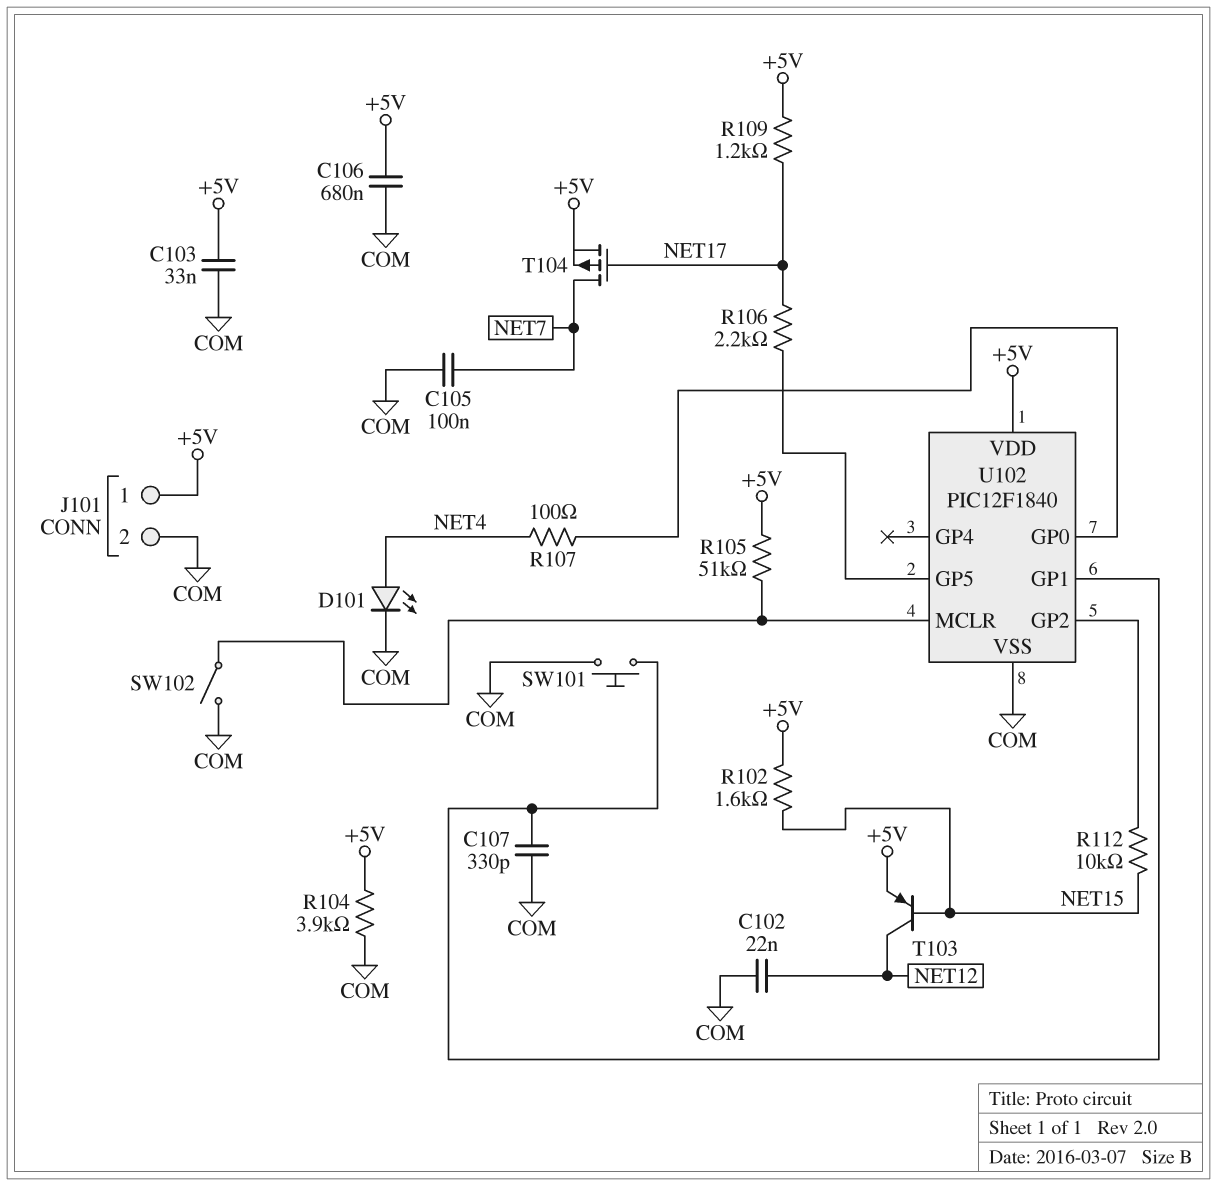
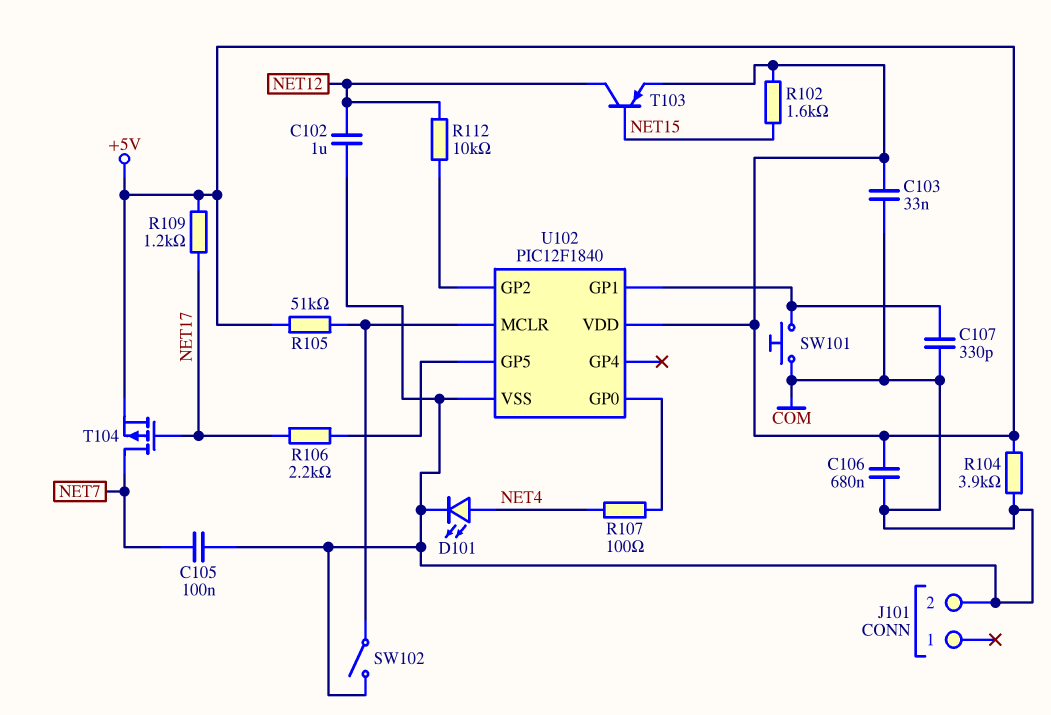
C102: 22nF (COM, NET12) -> 1uF (COM, NET12)
J101 pin 1: +5V -> none
R112: 10k (NET15, U102/GP2) -> 10k (NET12, U102/GP2)

